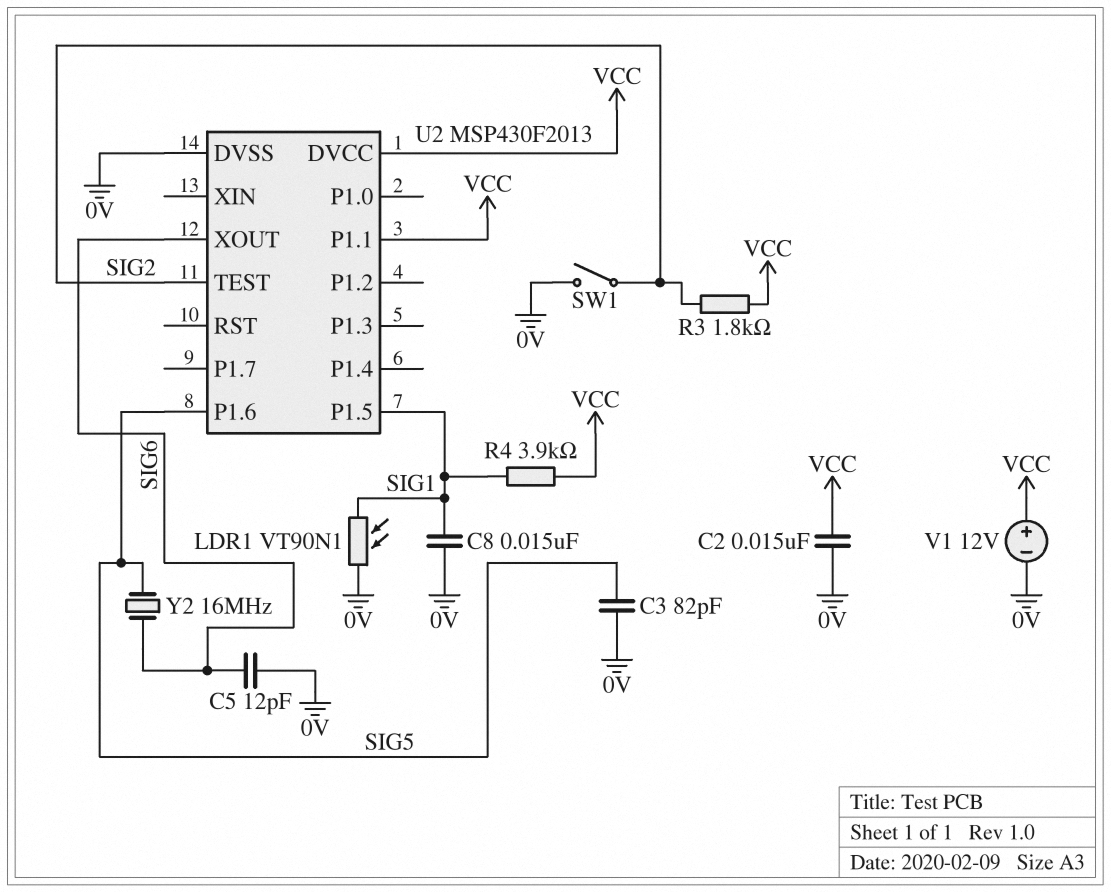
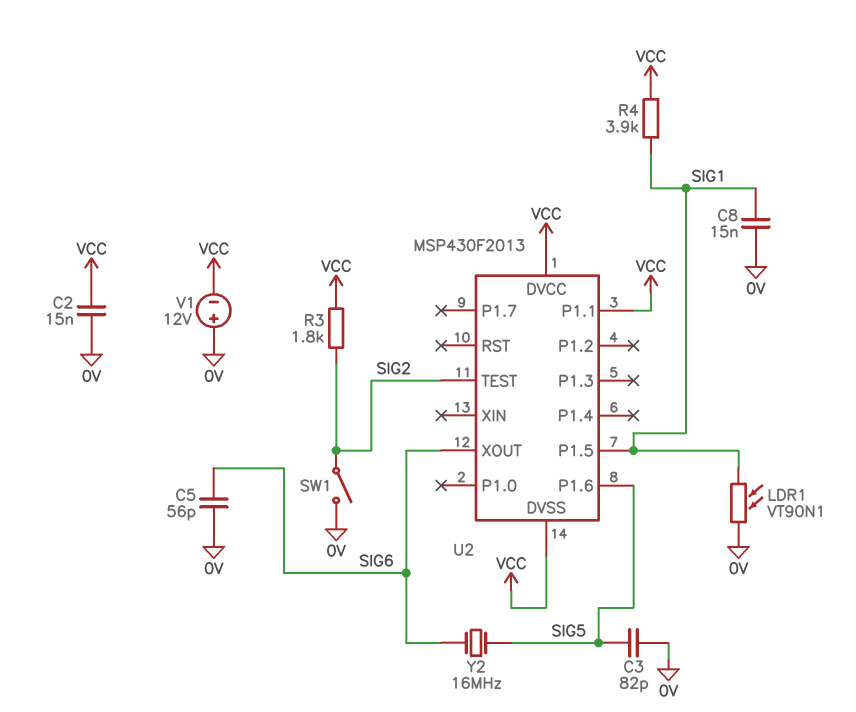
C5: 12pF (0V, SIG6) -> 56pF (0V, SIG6)
U2 pin DVSS: 0V -> VCC
V1: 12V (plus VCC, minus 0V) -> 12V (plus 0V, minus VCC)

